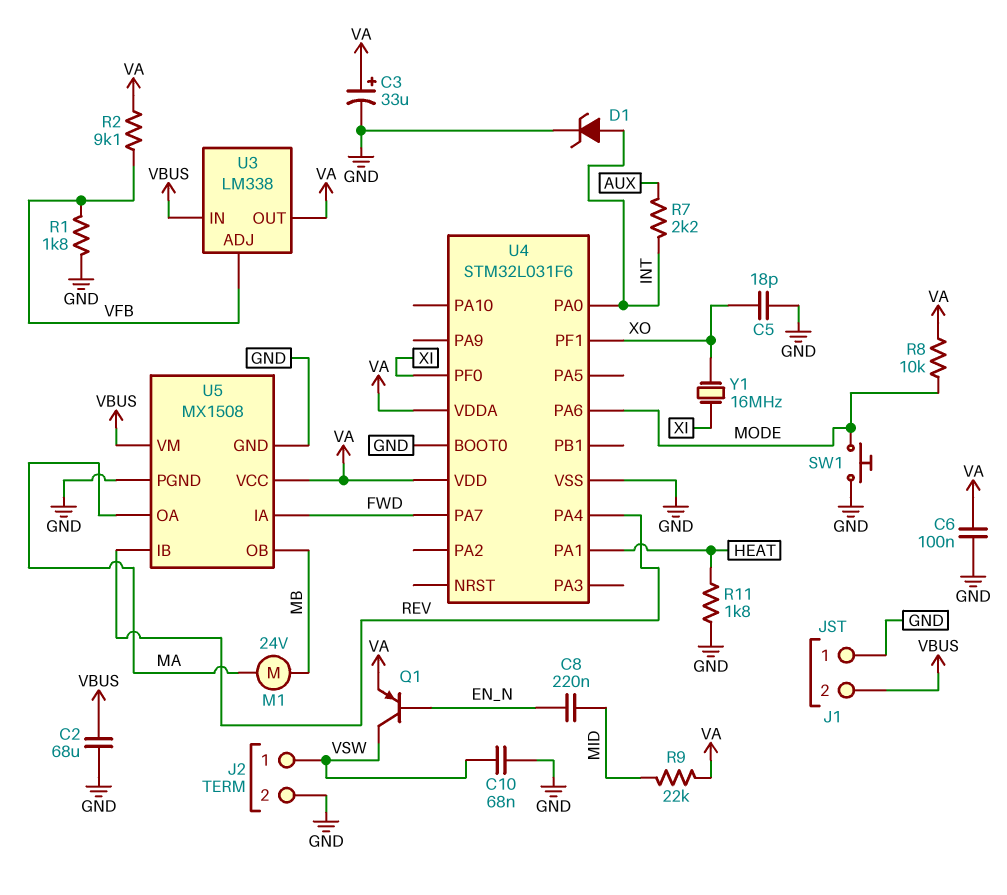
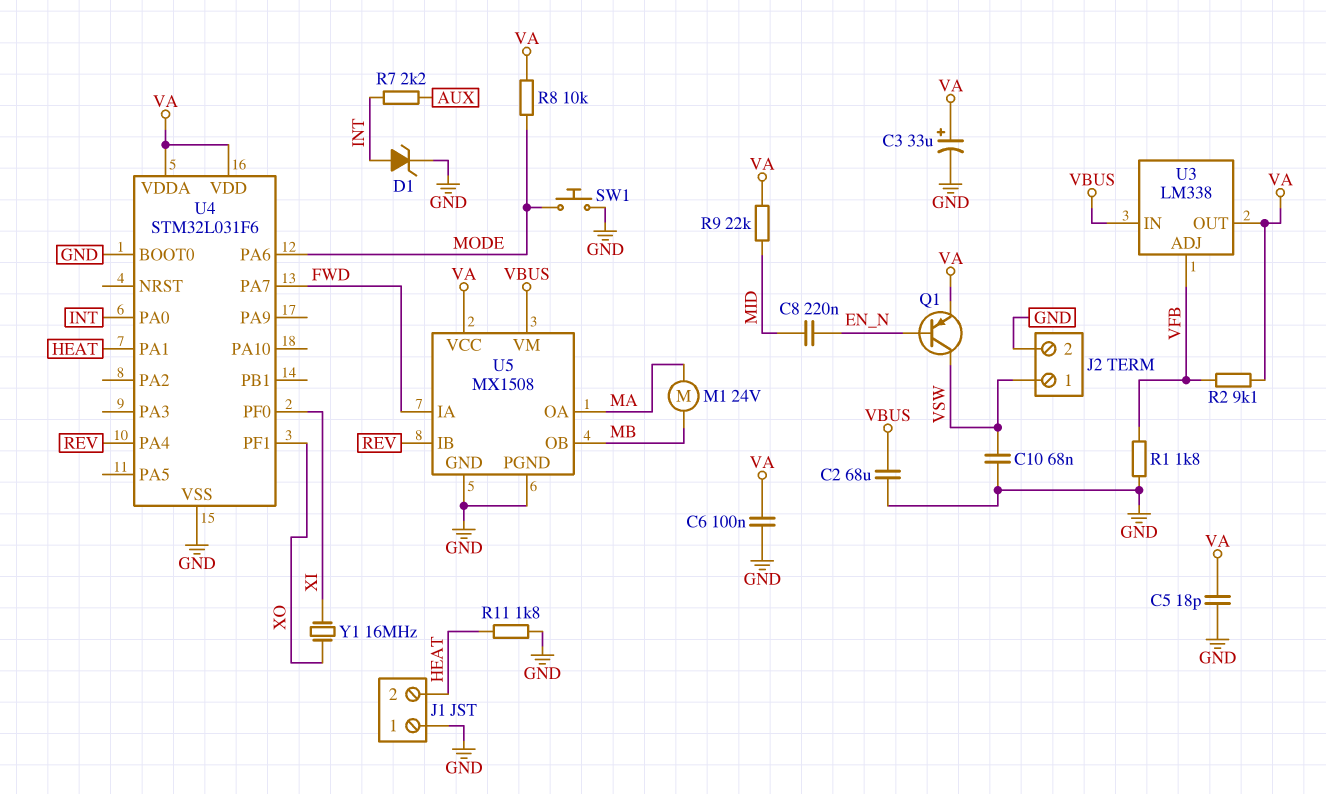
C5: 18pF (GND, XO) -> 18pF (GND, VA)
J1 pin 2: VBUS -> HEAT

